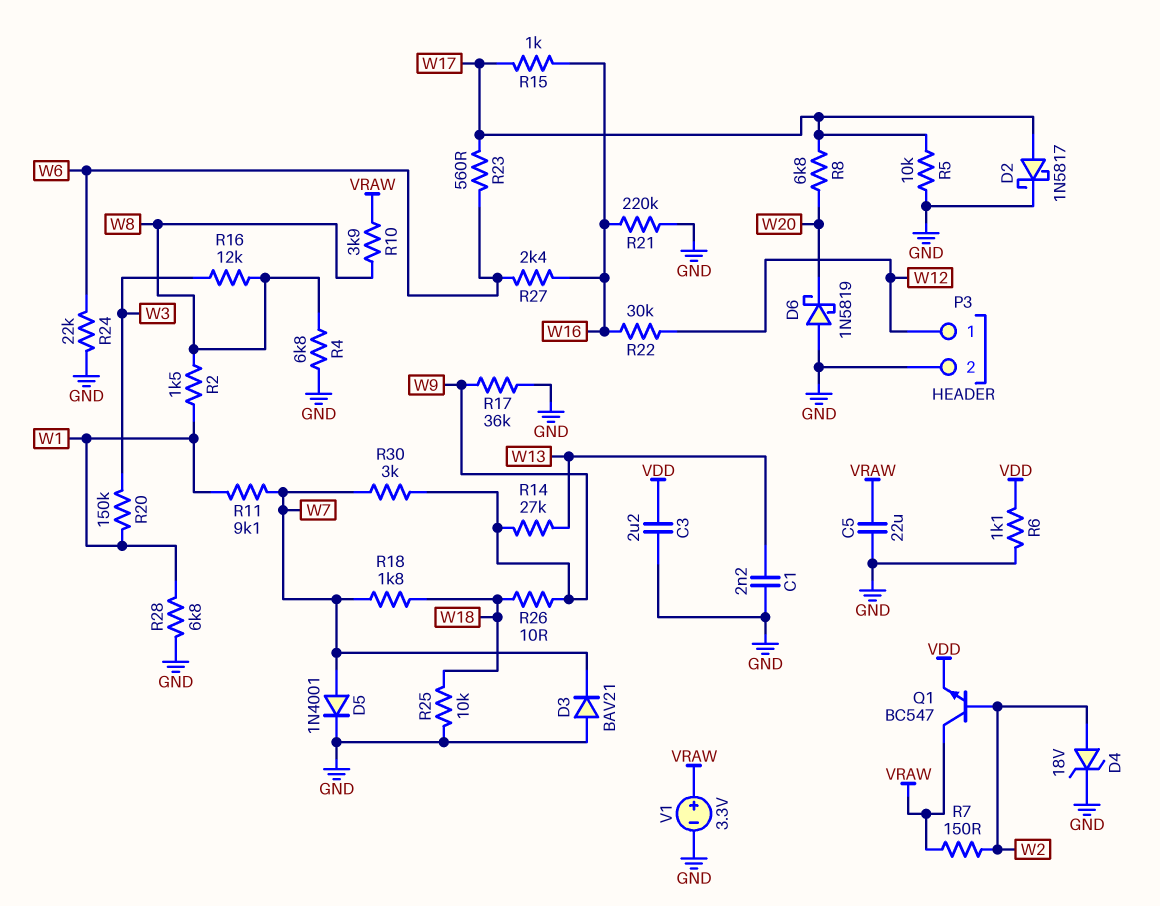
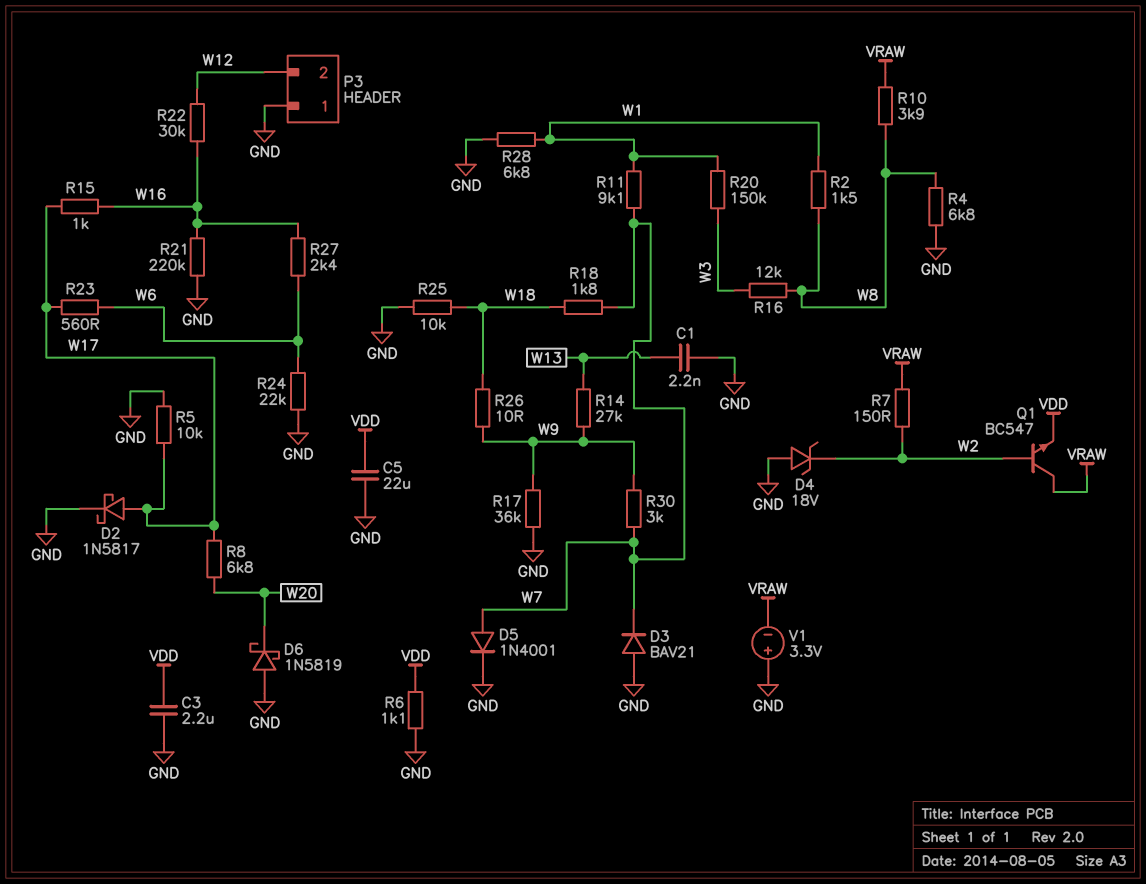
C5: 22uF (GND, VRAW) -> 22uF (GND, VDD)
D4: zener 18V (A W2, K GND) -> zener 18V (A GND, K W2)
P3 pin 1: W12 -> GND
P3 pin 2: GND -> W12
V1: 3.3V (plus VRAW, minus GND) -> 3.3V (plus GND, minus VRAW)

